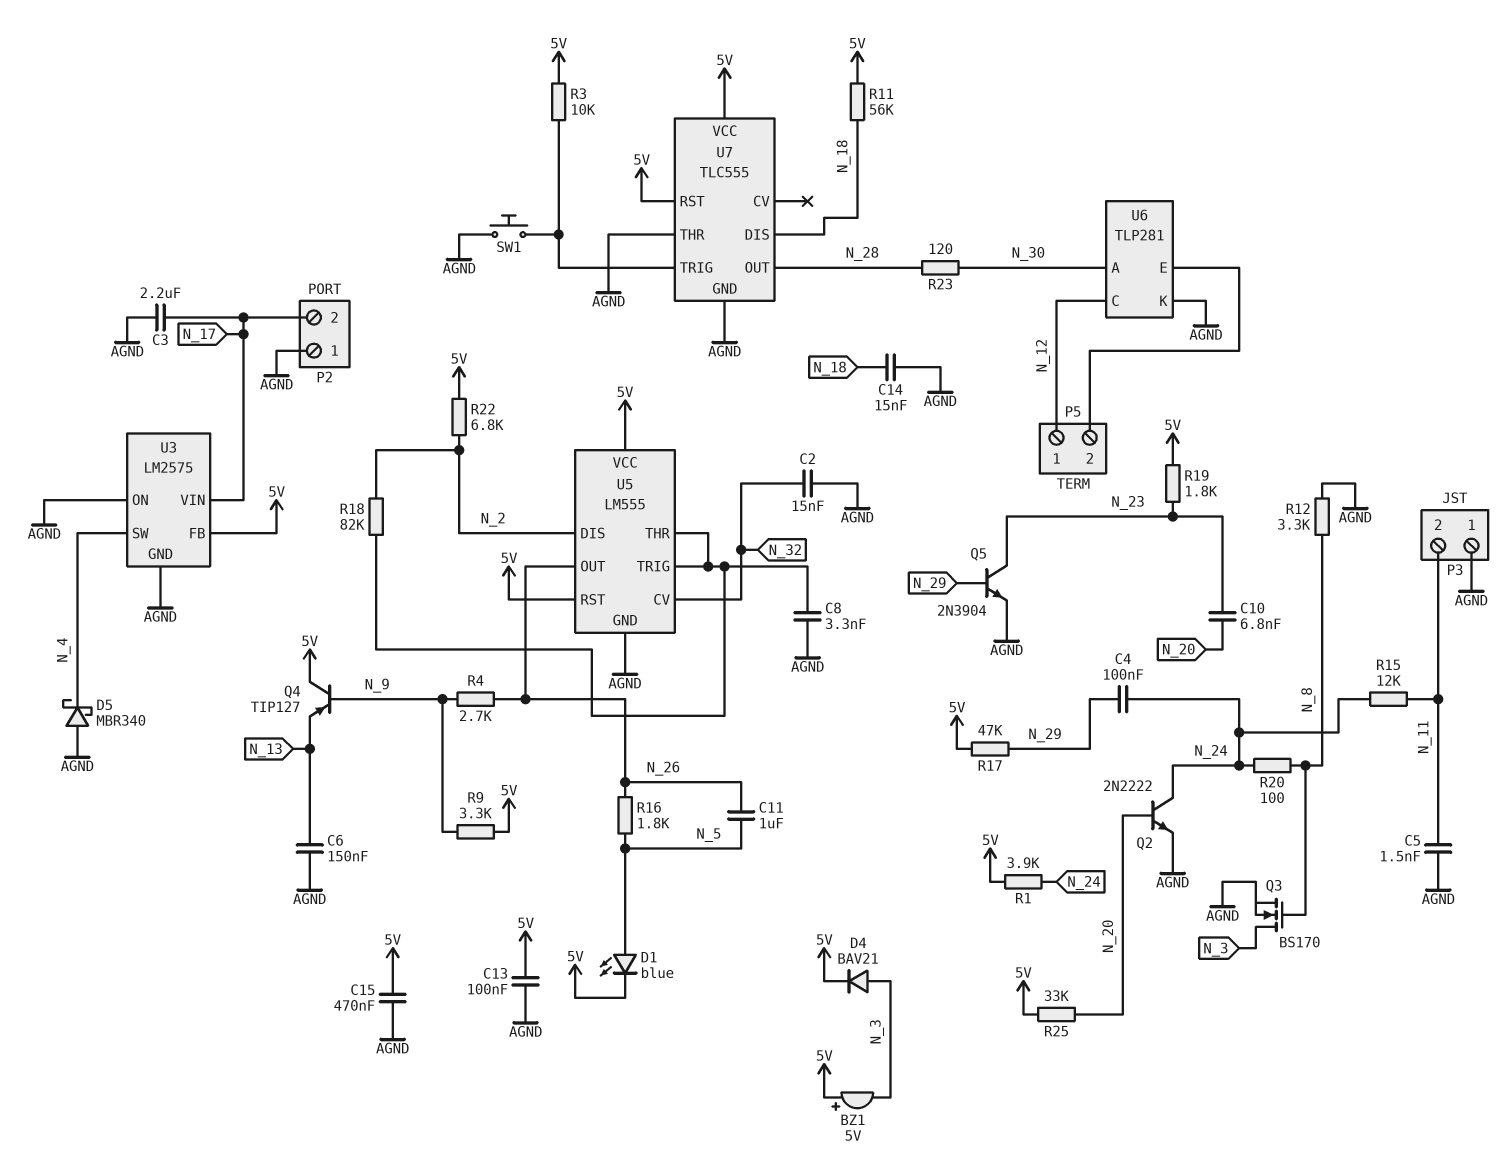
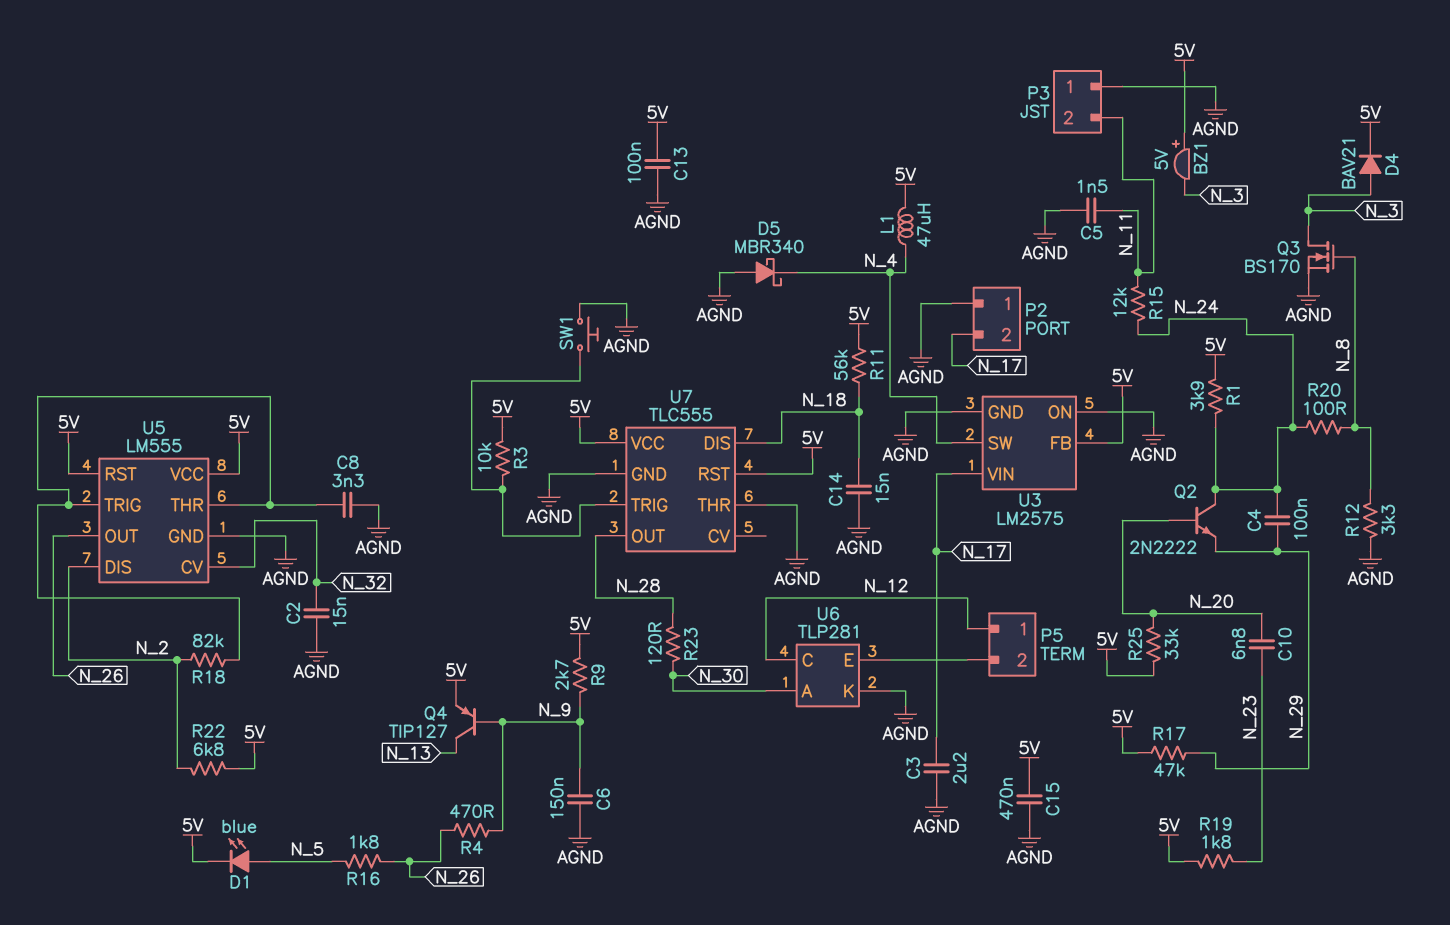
C6: 150nF (AGND, N_13) -> 150nF (AGND, N_9)
C11: 1uF (N_5, N_26) -> none
L1: none -> 47uH (5V, N_4)
Q2: NPN 2N2222 (B N_20, C N_24, E AGND) -> NPN 2N2222 (B N_20, C N_24, E N_29)
Q4: PNP TIP127 (B N_9, C 5V, E N_13) -> PNP TIP127 (B N_9, C N_13, E 5V)
Q5: NPN 2N3904 (B N_29, C N_23, E AGND) -> none
R4: 2.7k (N_9, N_26) -> 470 (N_9, N_26)
R9: 3.3k (5V, N_9) -> 2.7k (5V, N_9)

